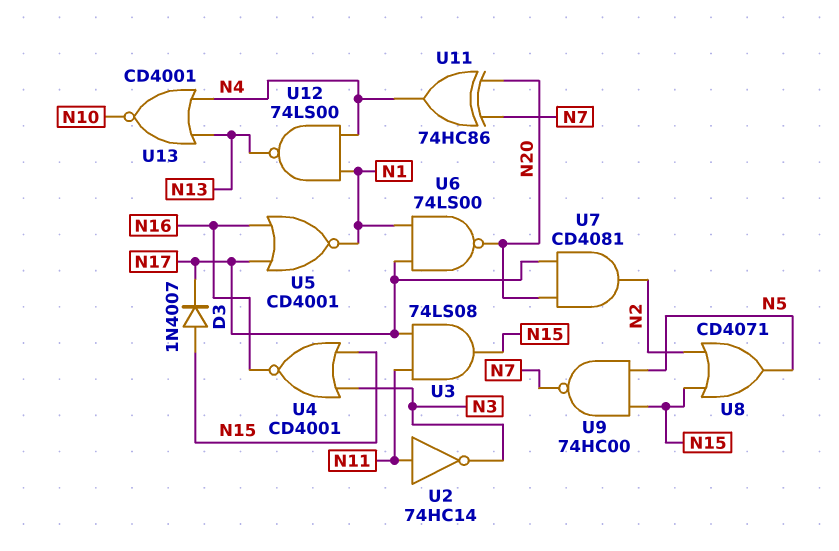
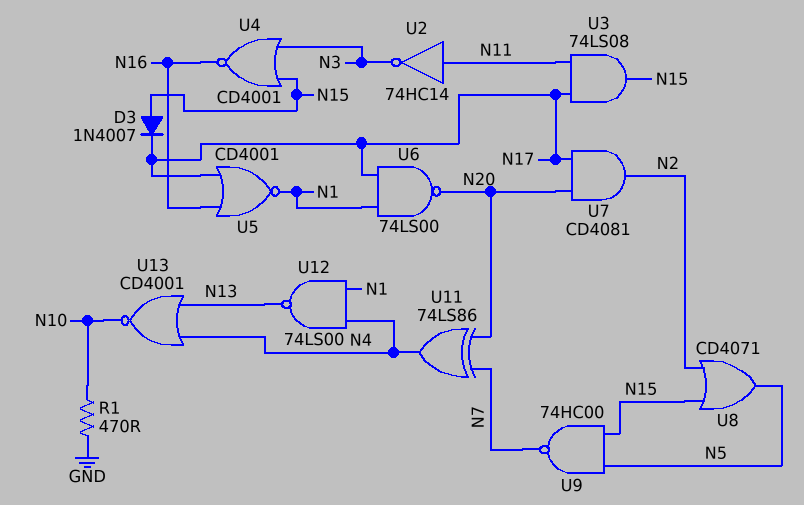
R1: none -> 470 (GND, N10)
U11: XOR 74HC86 (in N7, in N20, out N4) -> XOR 74LS86 (in N7, in N20, out N4)

